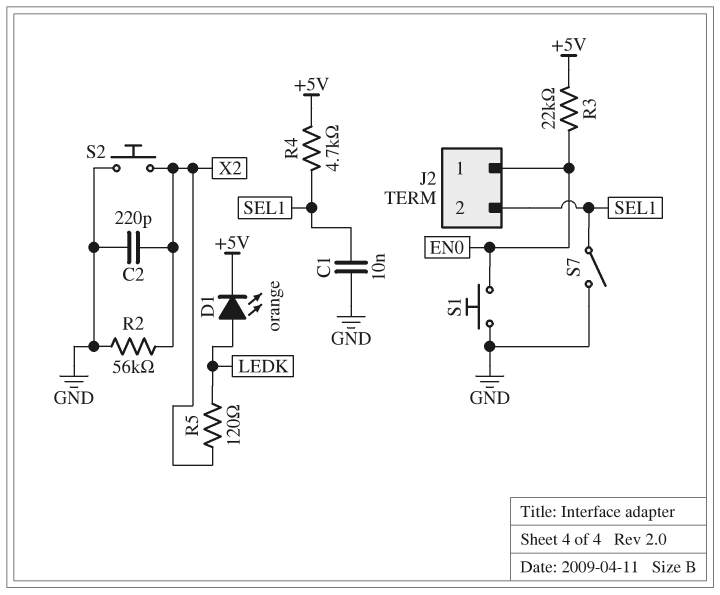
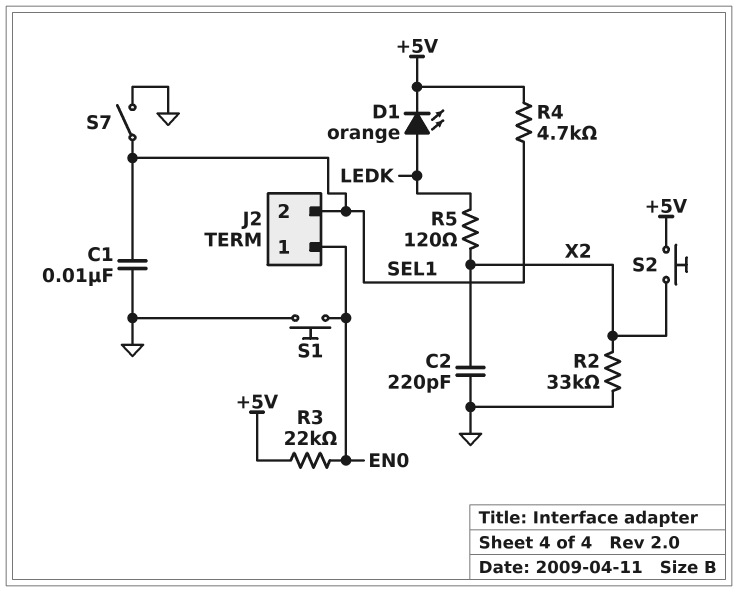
R2: 56k (GND, X2) -> 33k (GND, X2)
S2: button (GND, X2) -> button (+5V, X2)

